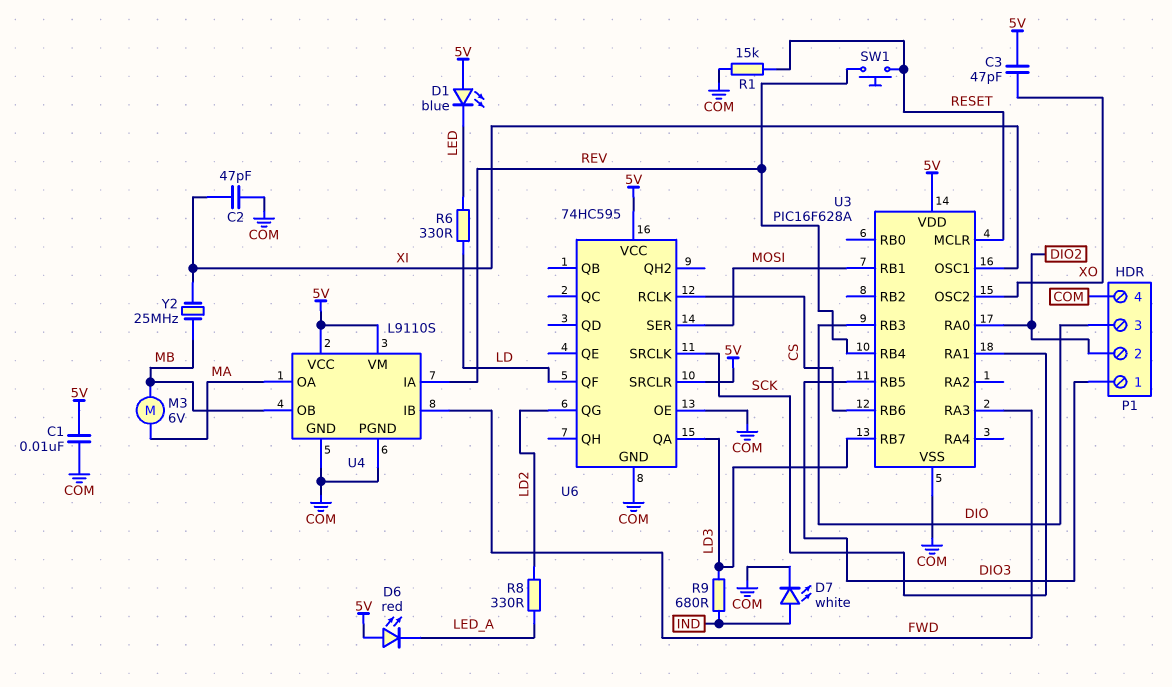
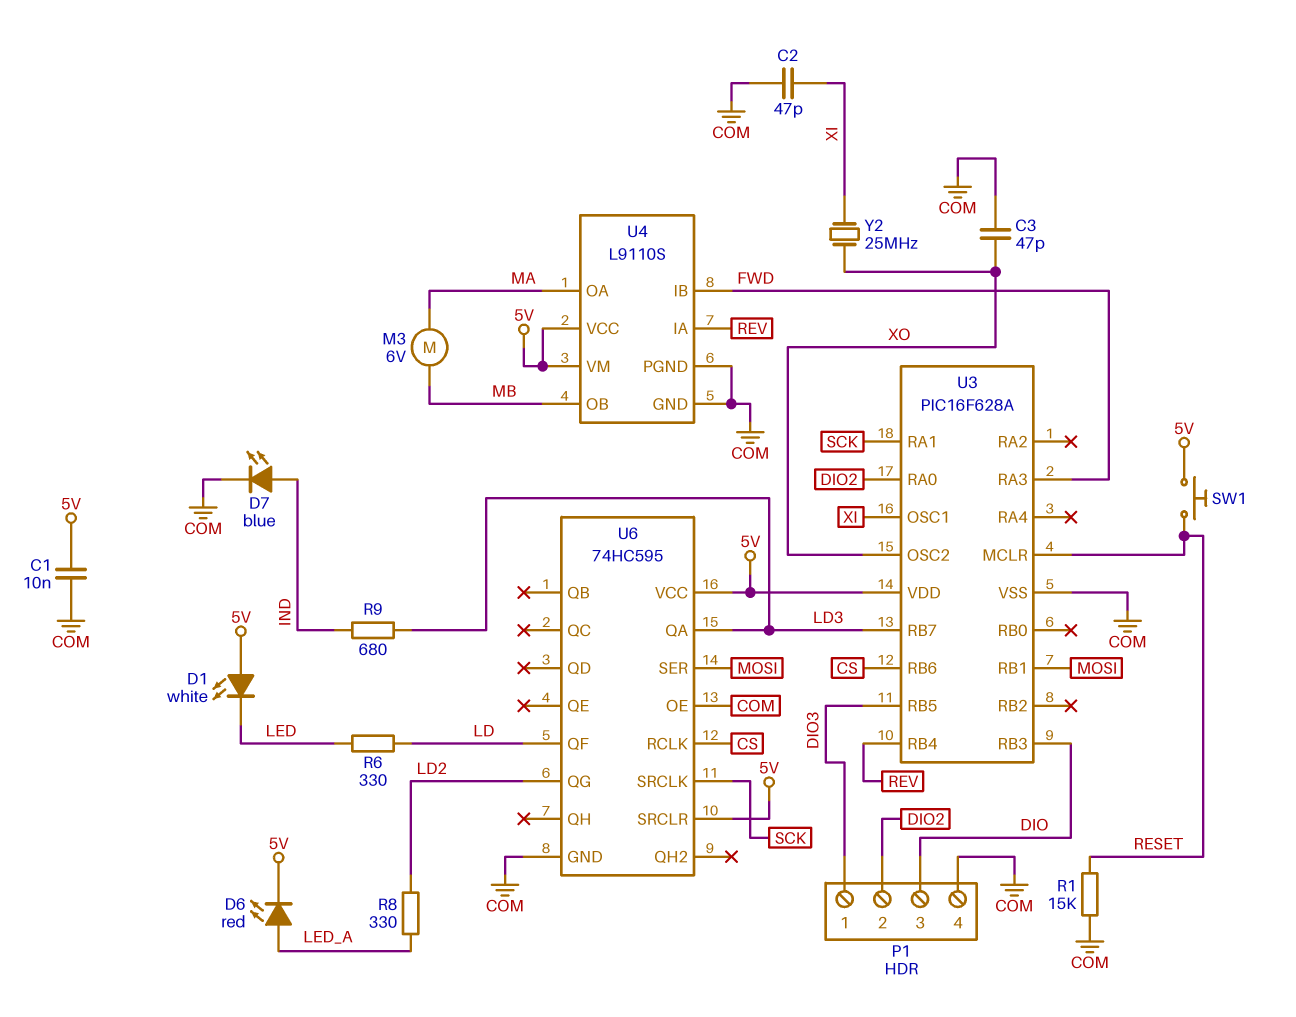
C3: 47pF (5V, XO) -> 47pF (COM, XO)
D1: LED blue (A 5V, K LED) -> LED white (A 5V, K LED)
D6: LED red (A 5V, K LED_A) -> LED red (A LED_A, K 5V)
D7: LED white (A IND, K COM) -> LED blue (A IND, K COM)
SW1: button (RESET, REV) -> button (5V, RESET)
Y2: 25MHz (MB, XI) -> 25MHz (XI, XO)

